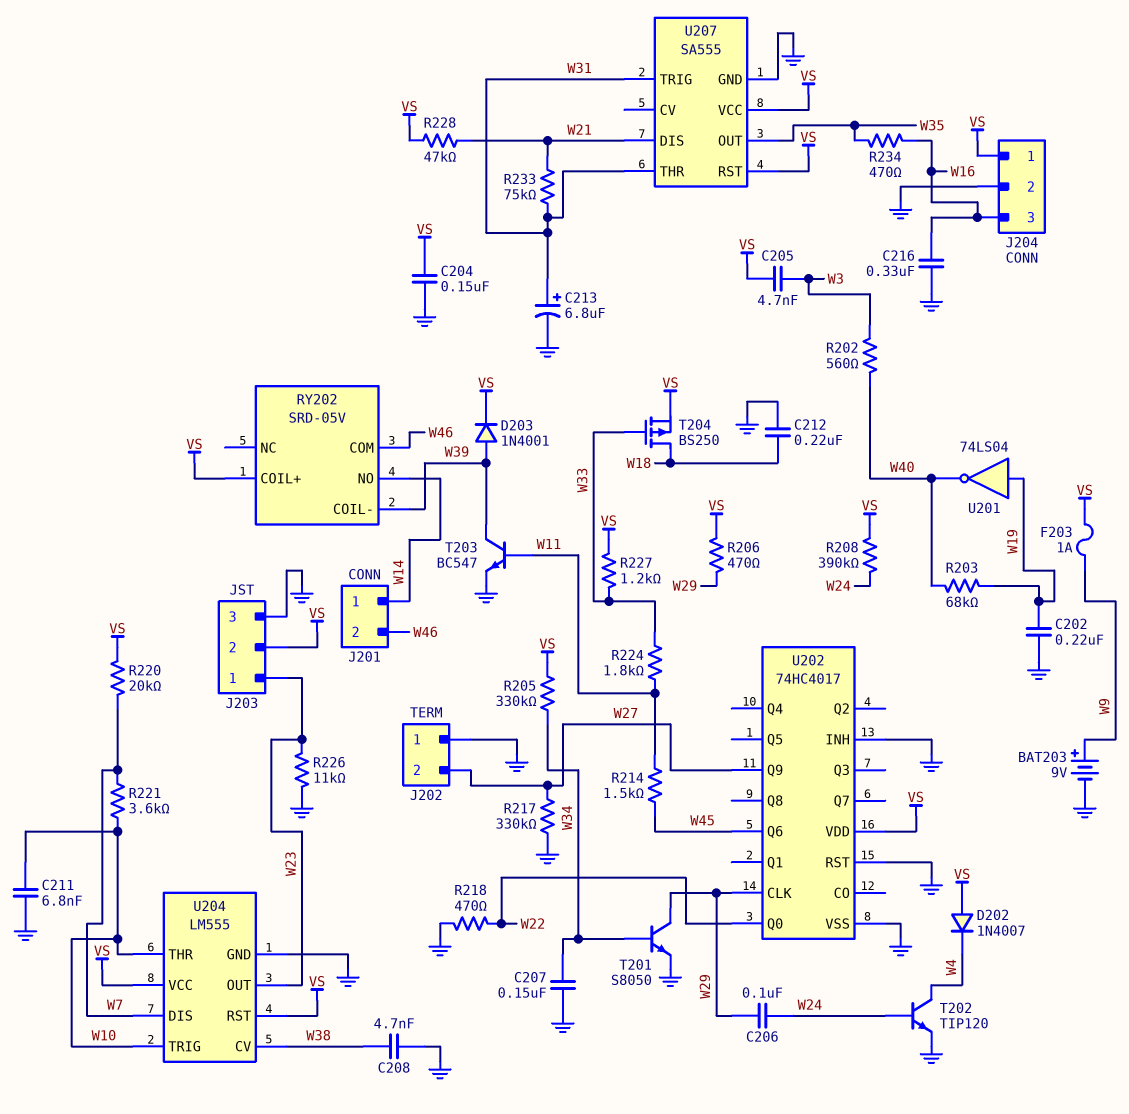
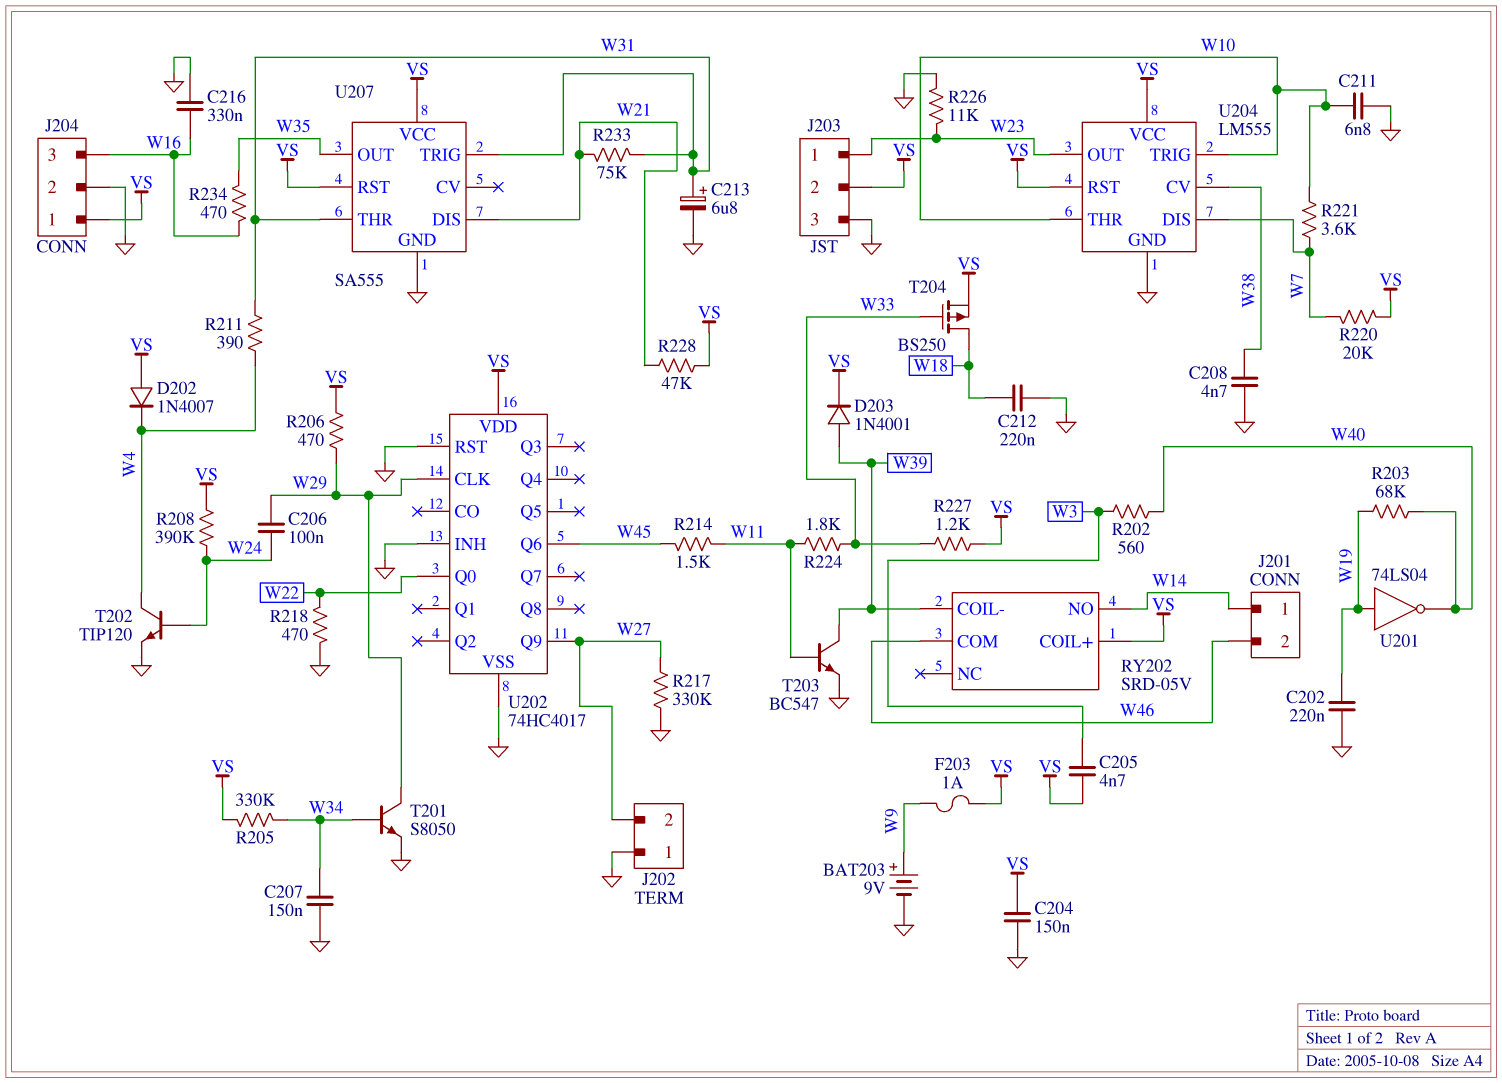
R211: none -> 390 (W4, W31)

